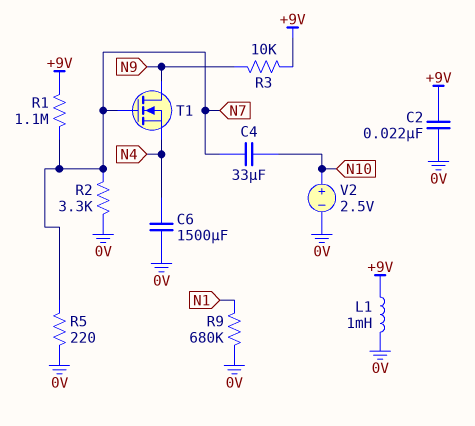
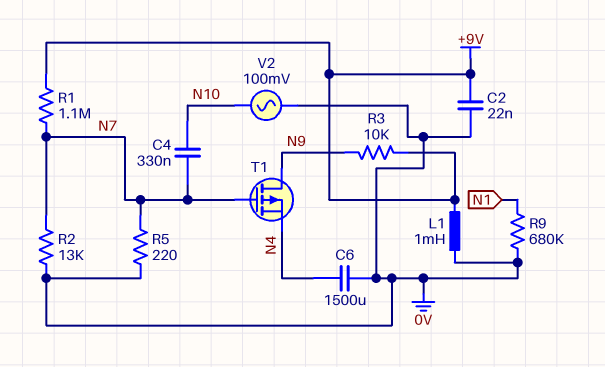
C4: 33uF (N7, N10) -> 330nF (N7, N10)
R2: 3.3k (0V, N7) -> 13k (0V, N7)
T1: NMOS (G N7, D N9, S N4) -> PMOS (G N7, D N9, S N4)
V2: 2.5V (plus N10, minus 0V) -> AC 100mV (0V, N10)

